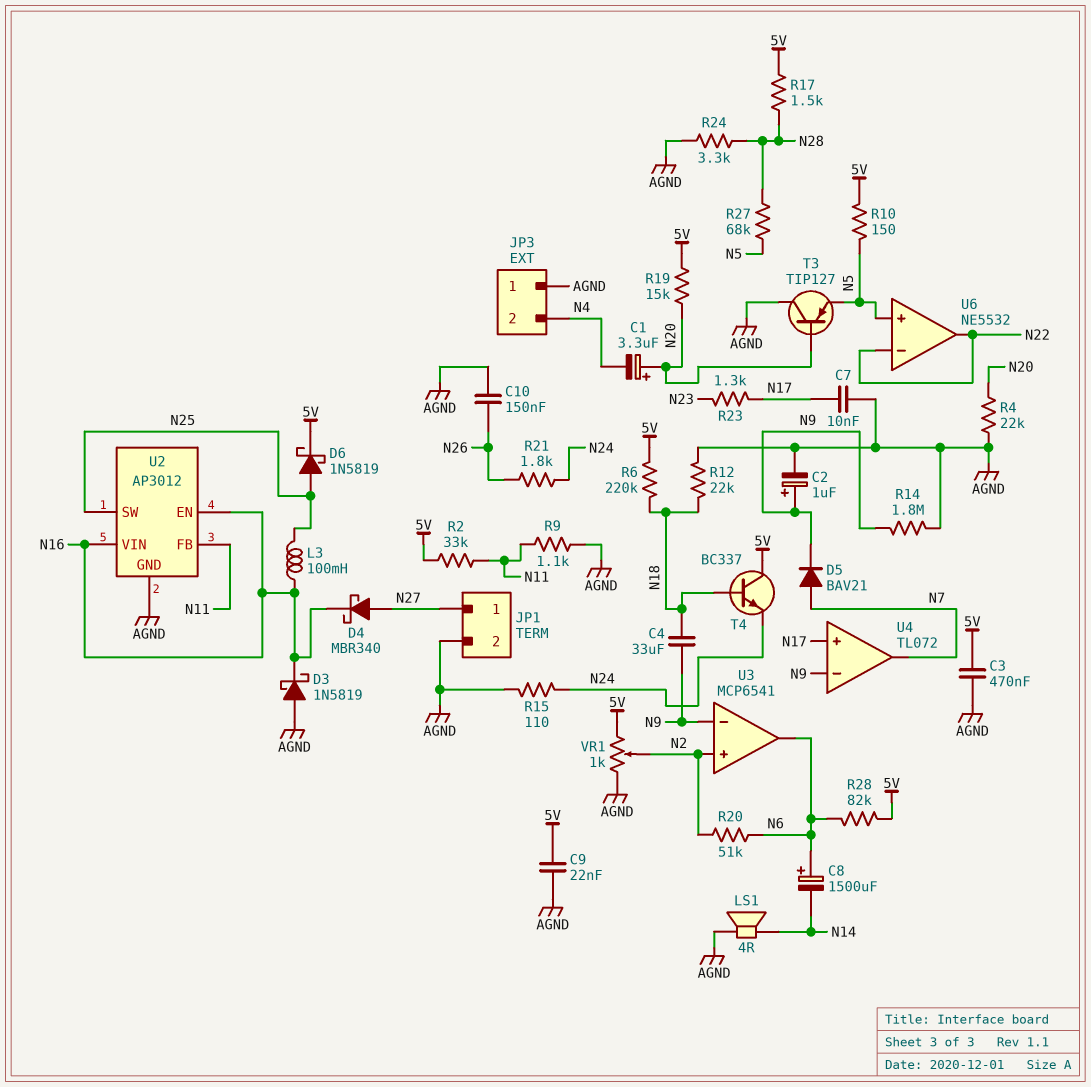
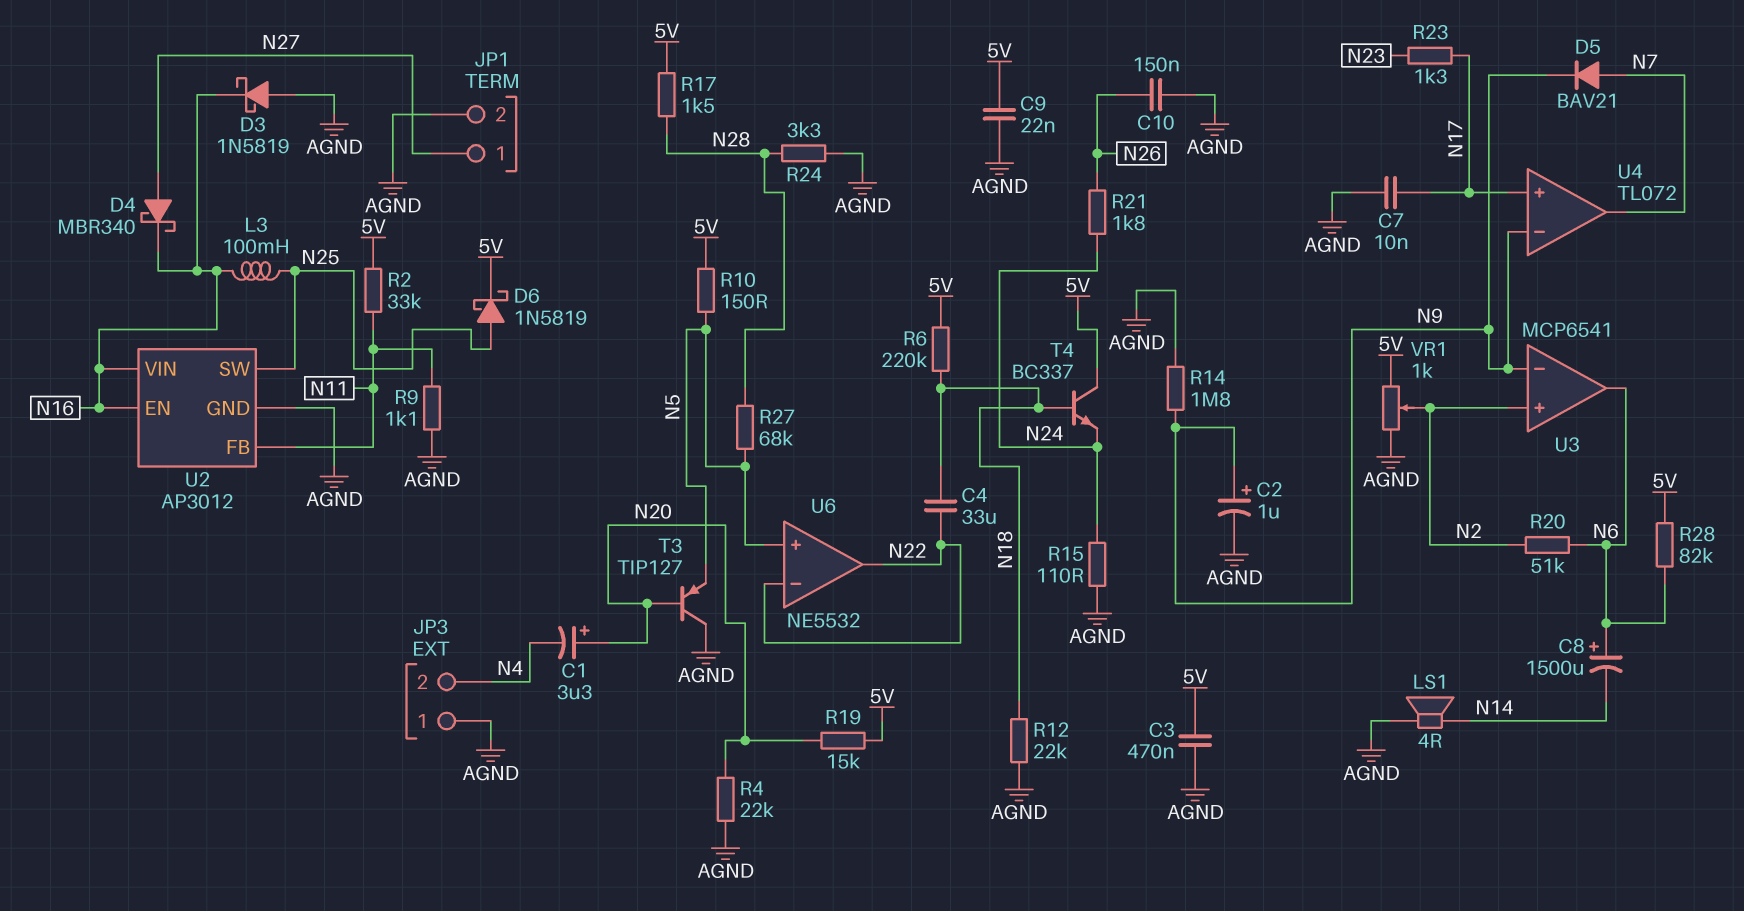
C4: 33uF (N9, N18) -> 33uF (N18, N22)

